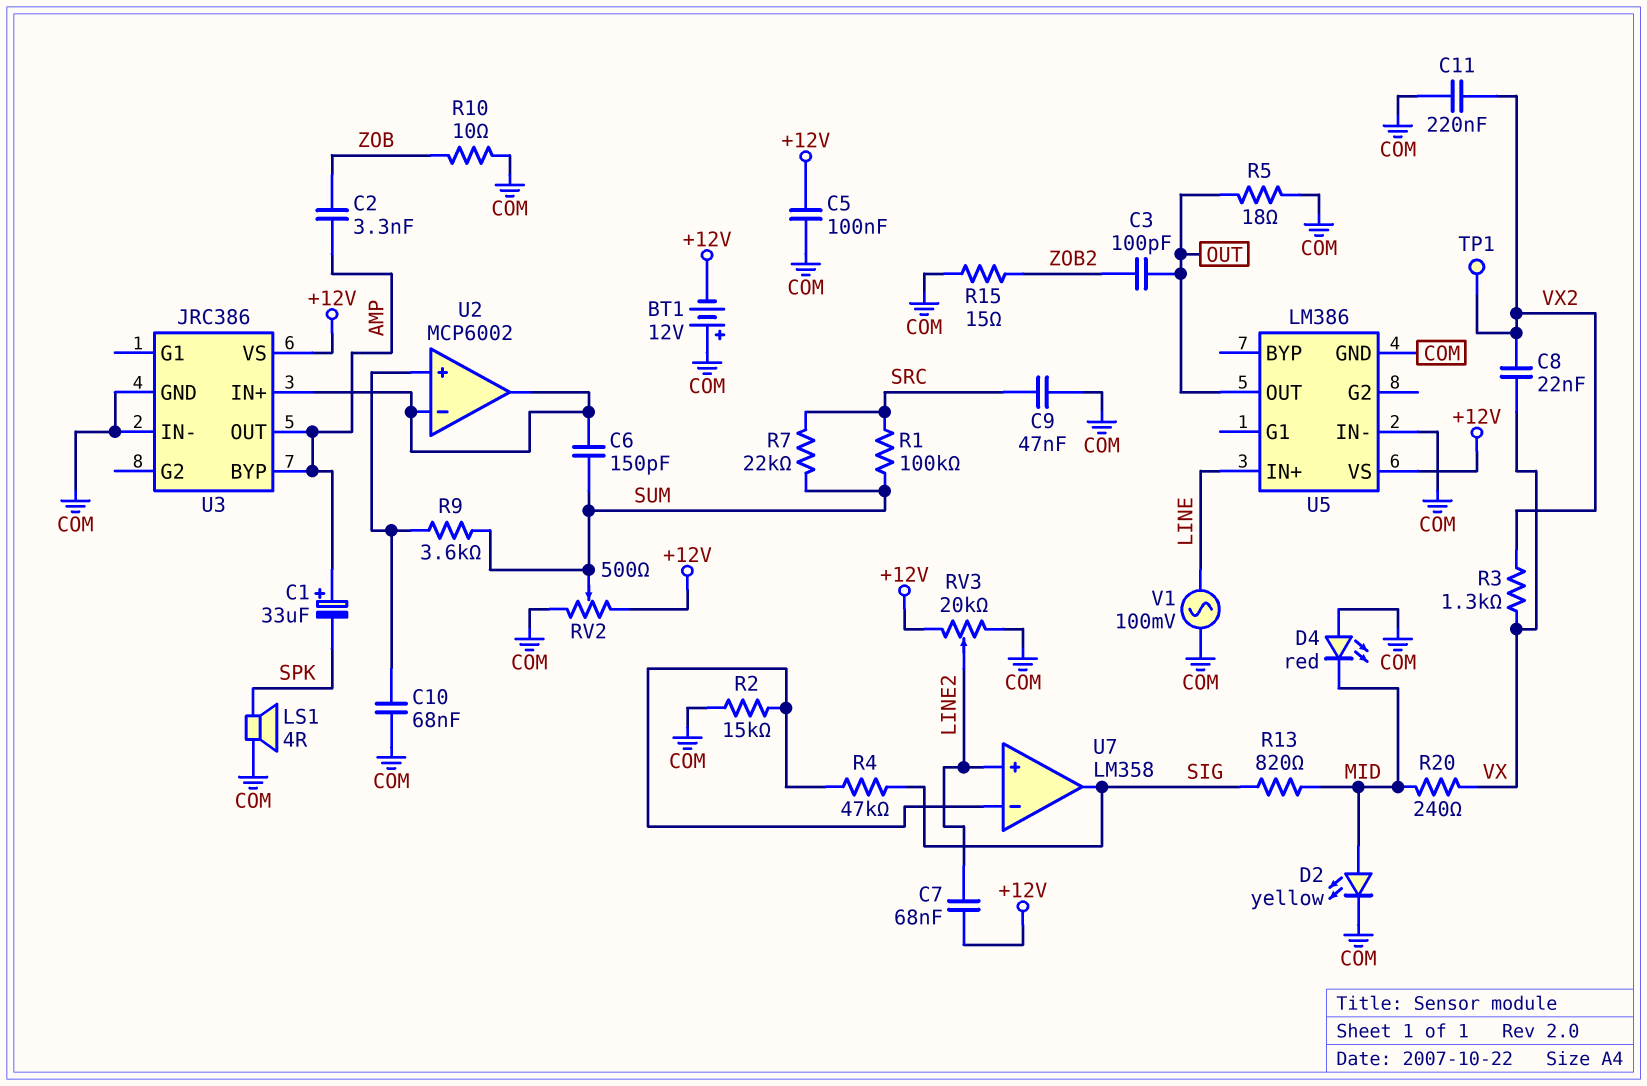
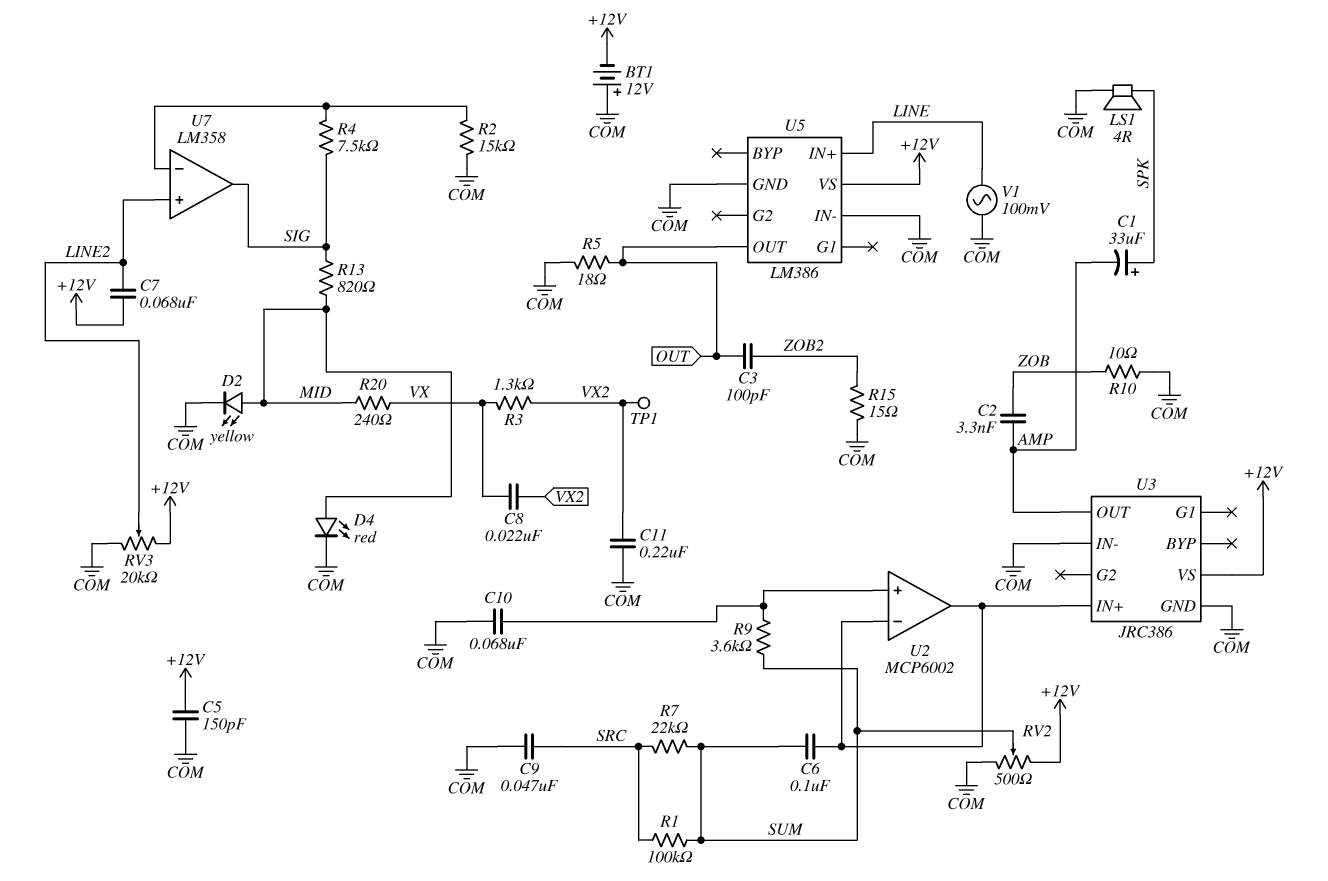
C1: 33uF (plus AMP, minus SPK) -> 33uF (plus SPK, minus AMP)
C5: 100nF (+12V, COM) -> 150pF (+12V, COM)
C6: 150pF (SUM, U2/in-) -> 100nF (SUM, U2/in-)
D4: LED red (A COM, K MID) -> LED red (A MID, K COM)
R4: 47k (SIG, U7/in-) -> 7.5k (SIG, U7/in-)
U3 pin BYP: AMP -> none

